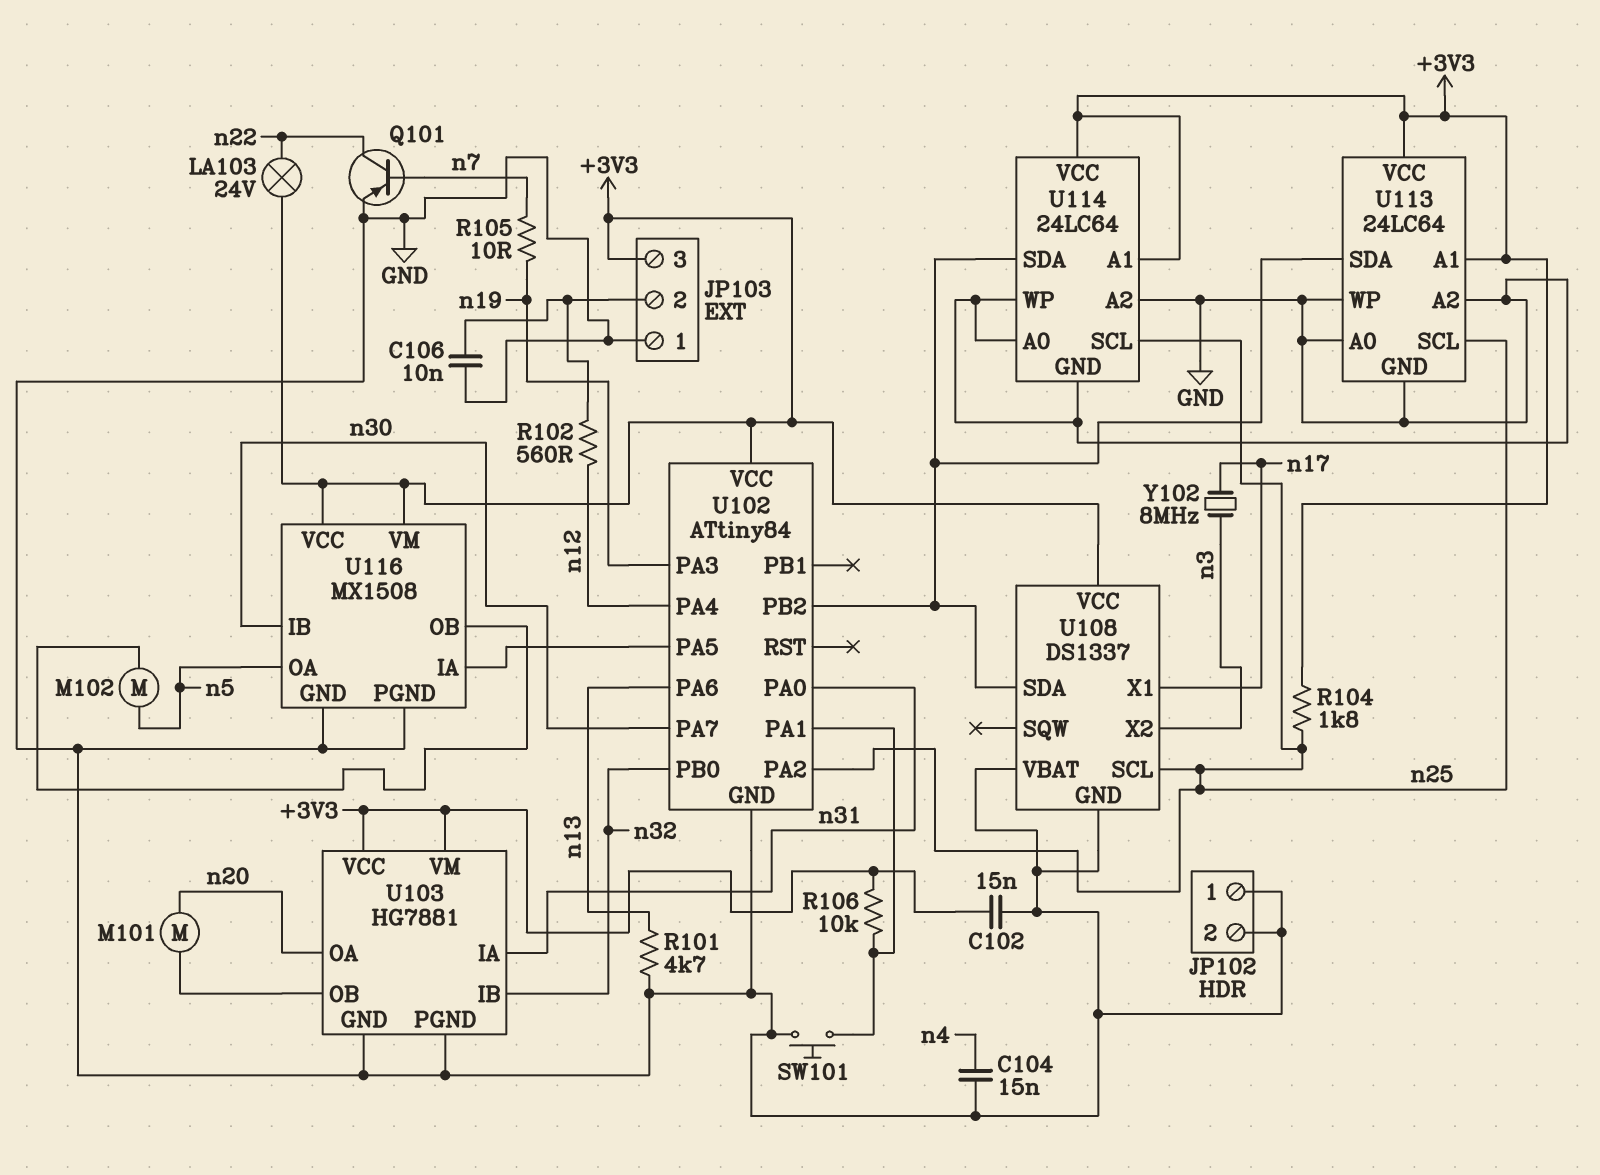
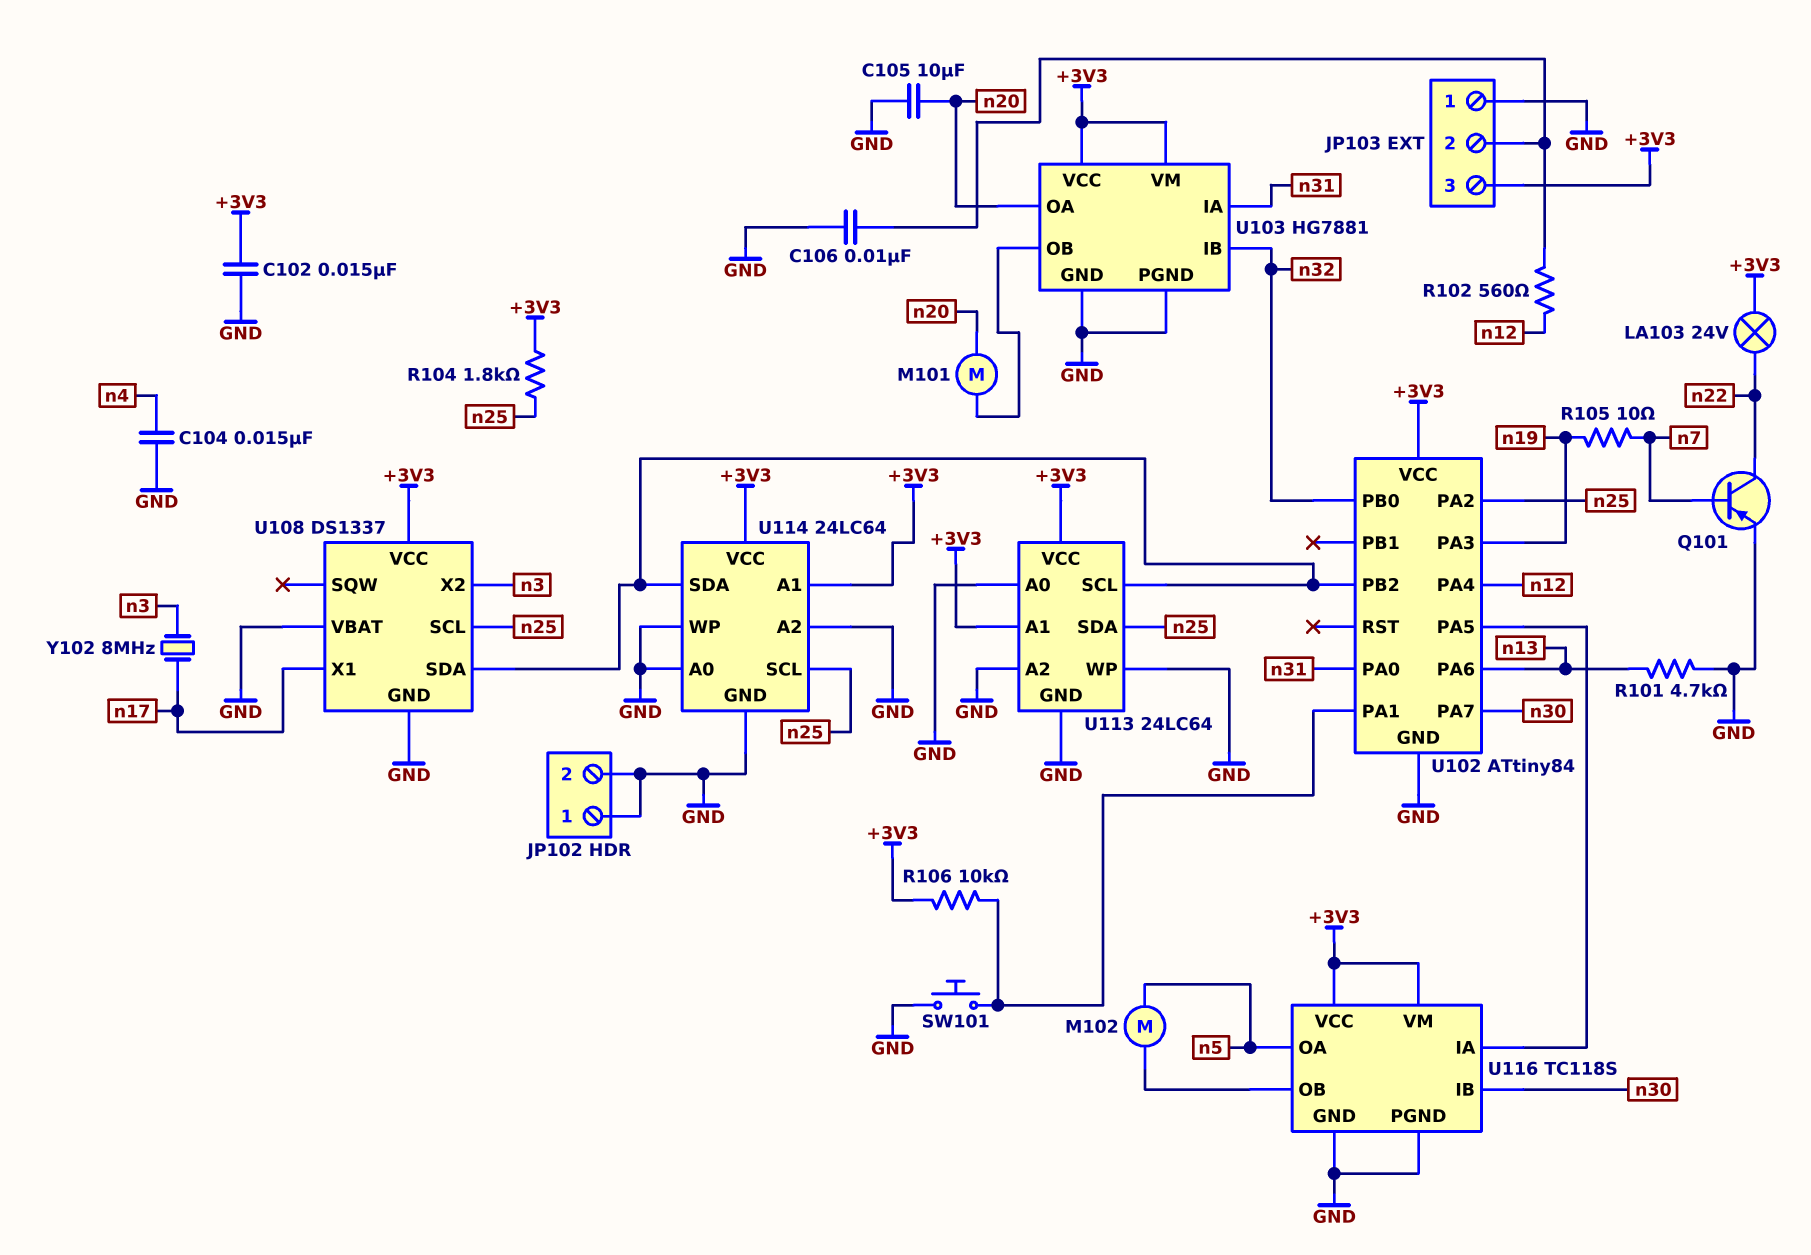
C105: none -> 10uF (GND, n20)
U113 pin SCL: n25 -> U102/PB2
U113 pin SDA: U102/PB2 -> n25
U116: MX1508 -> TC118S

